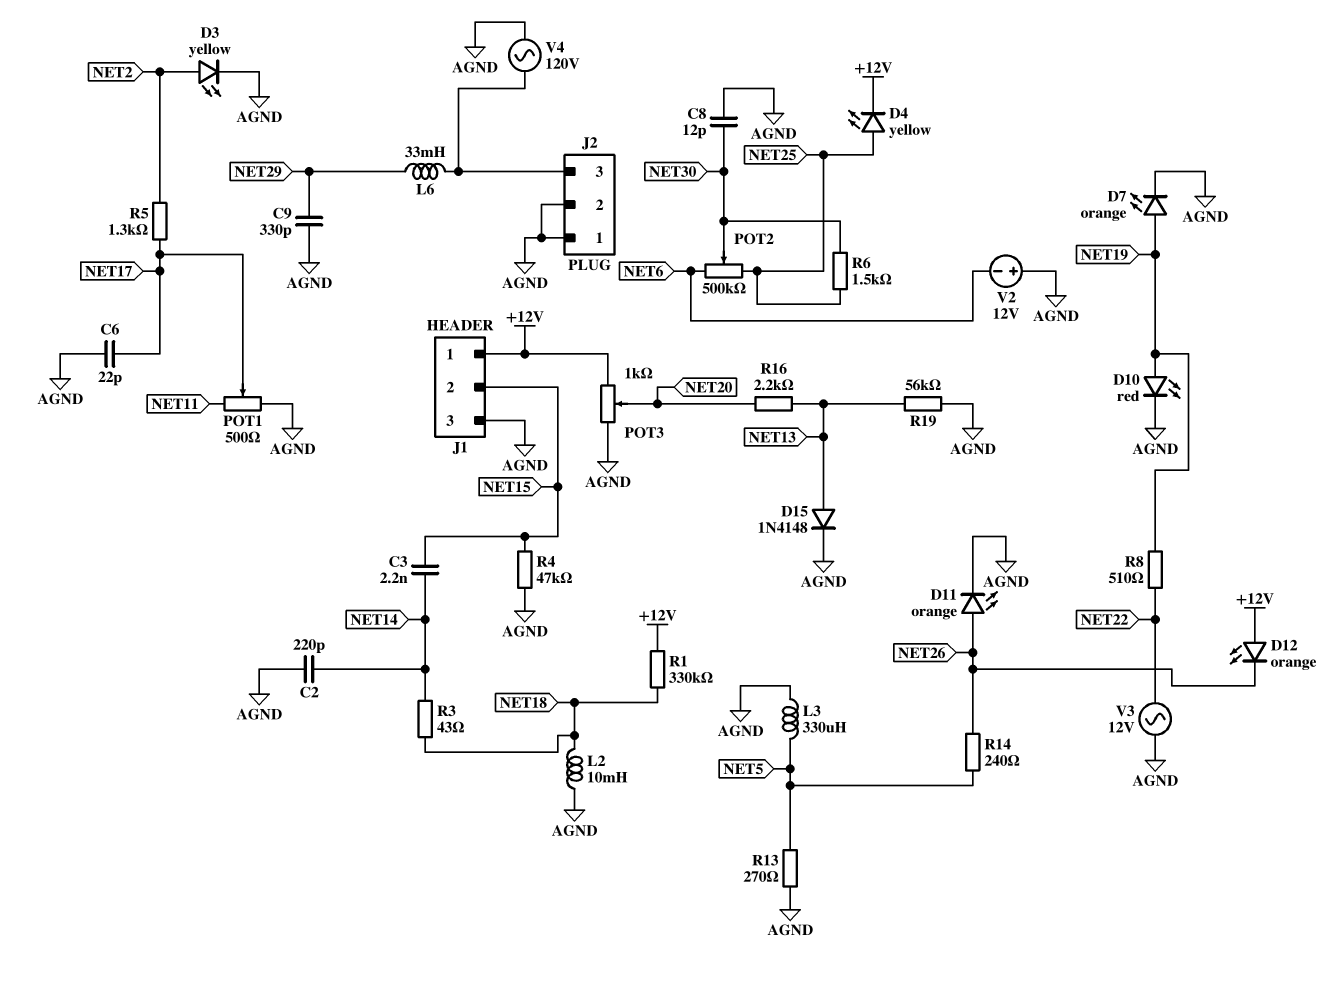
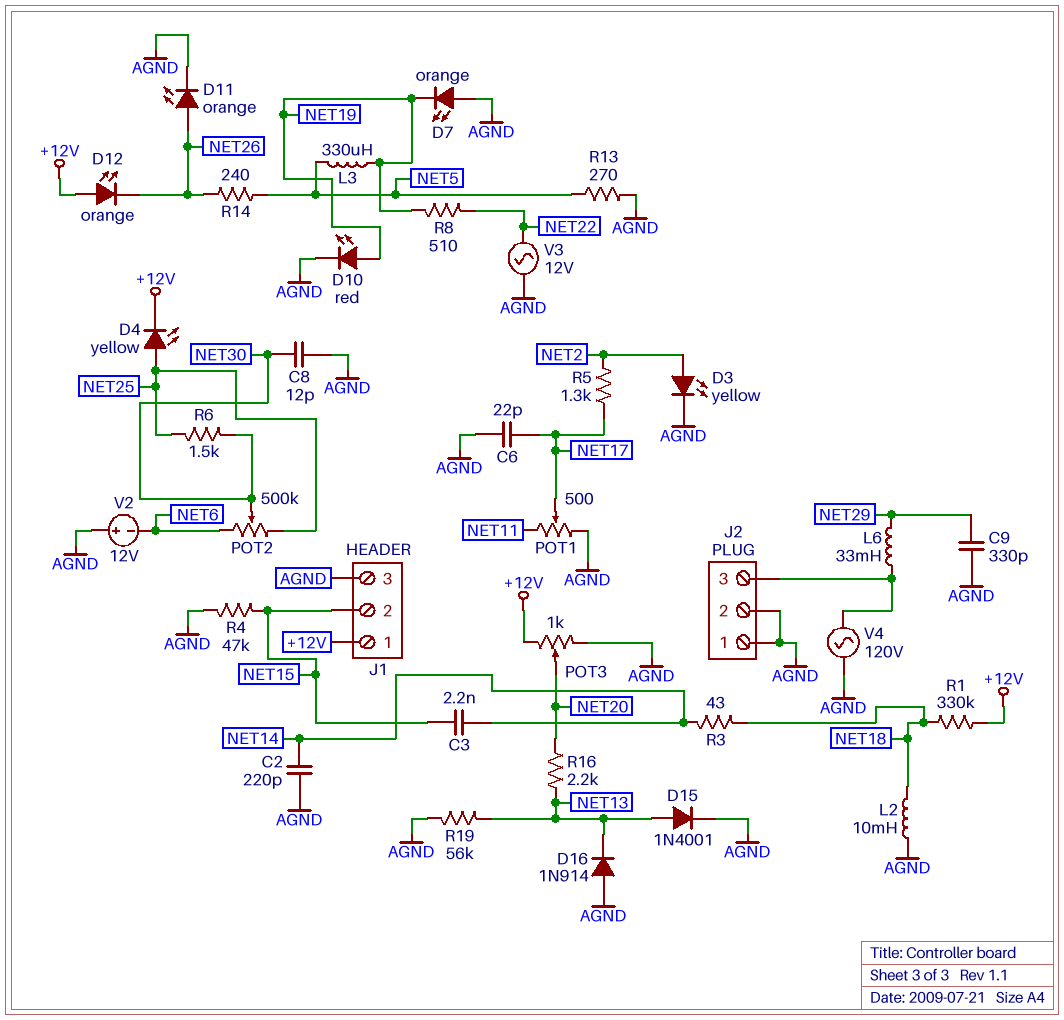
D7: LED orange (A NET19, K AGND) -> LED orange (A AGND, K NET19)
D15: diode 1N4148 (A NET13, K AGND) -> diode 1N4001 (A NET13, K AGND)
D16: none -> diode 1N914 (A AGND, K NET13)
L3: 330uH (AGND, NET5) -> 330uH (NET5, NET19)

